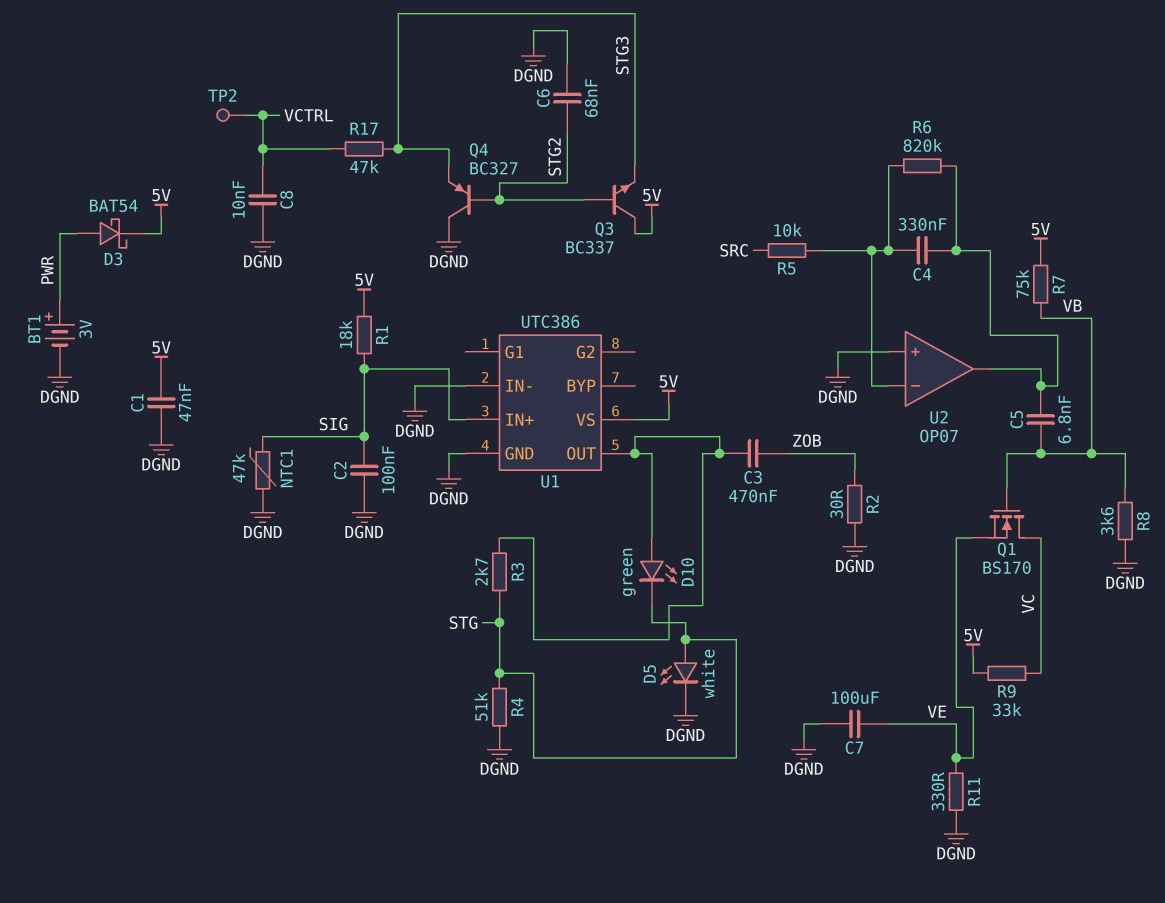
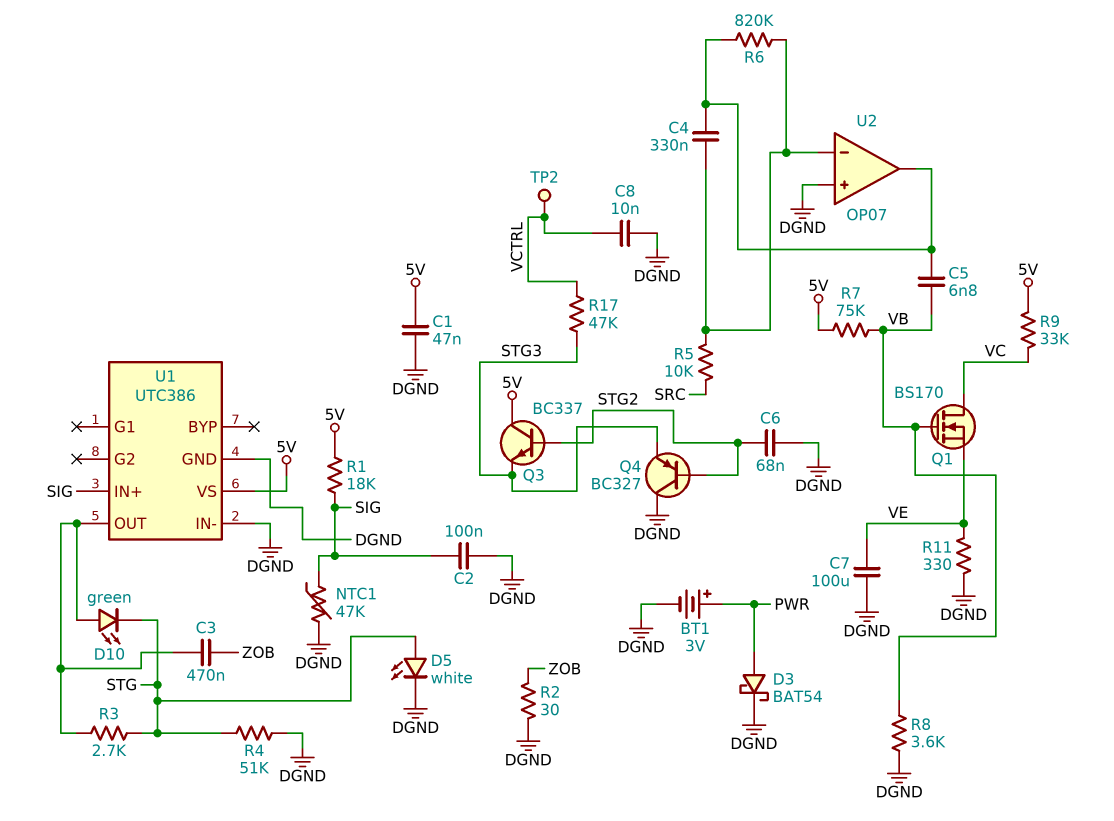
D3: schottky BAT54 (A PWR, K 5V) -> schottky BAT54 (A PWR, K DGND)

